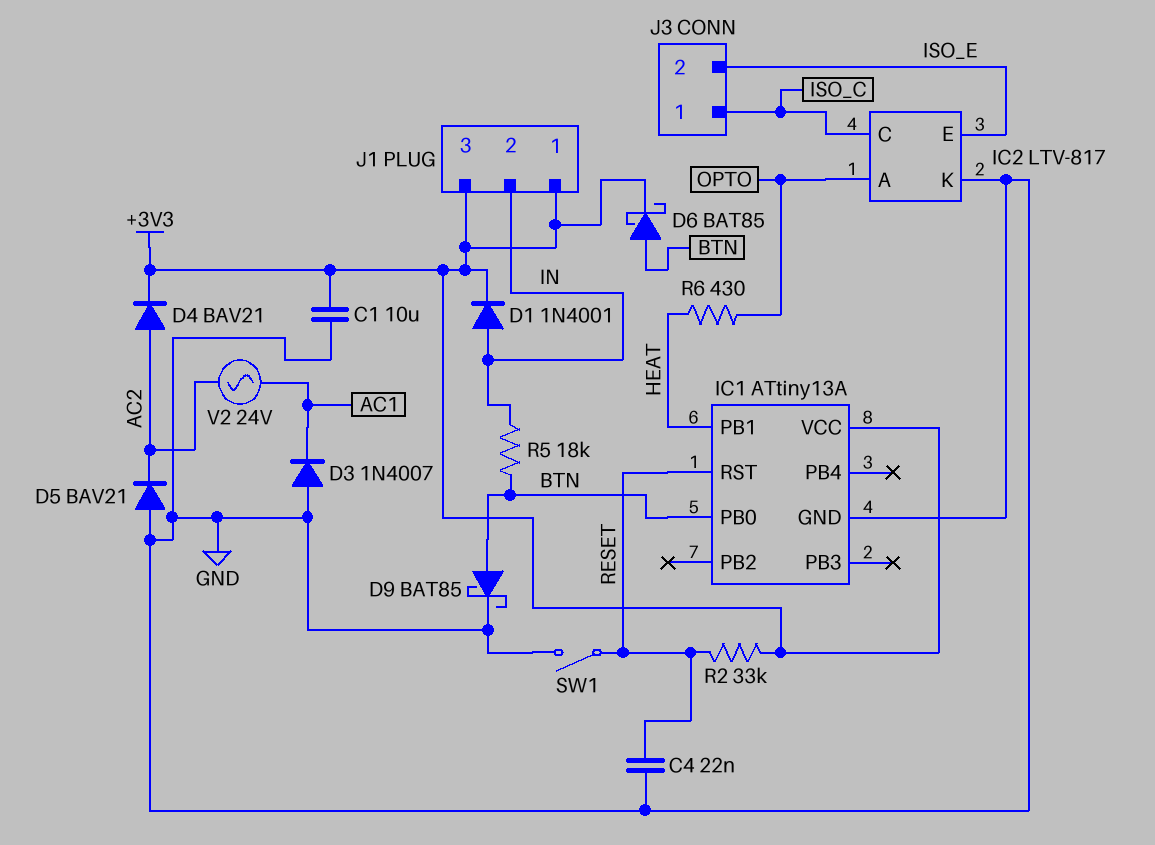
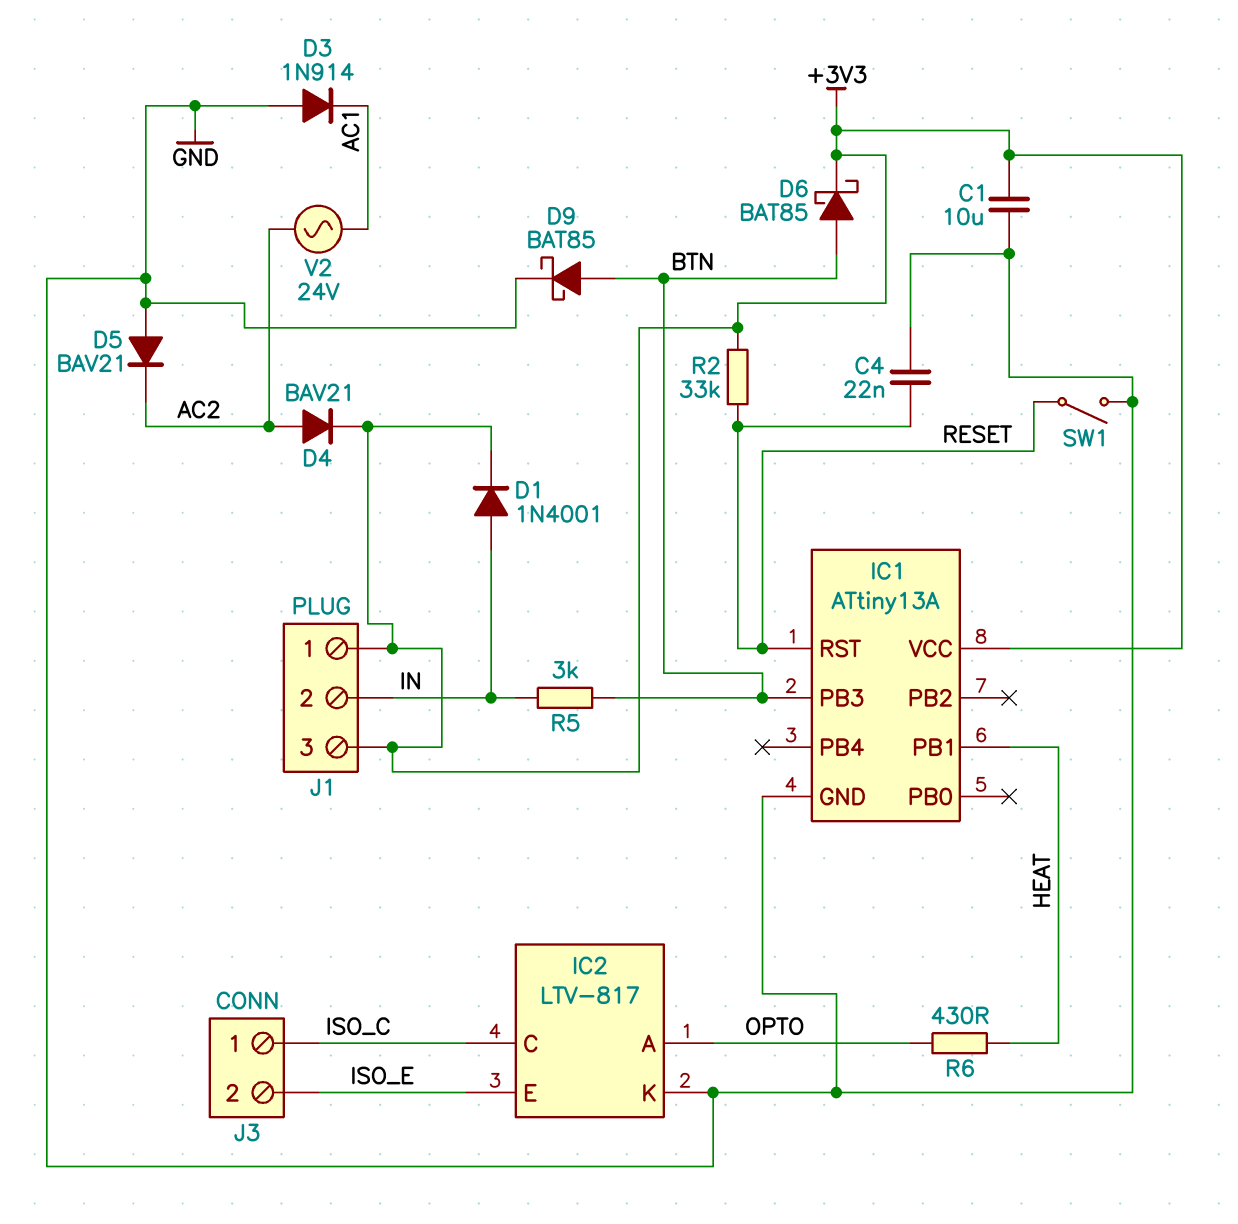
D3: diode 1N4007 (A GND, K AC1) -> diode 1N914 (A GND, K AC1)
IC1 pin PB0: BTN -> none
IC1 pin PB3: none -> BTN
R5: 18k (BTN, IN) -> 3k (BTN, IN)

